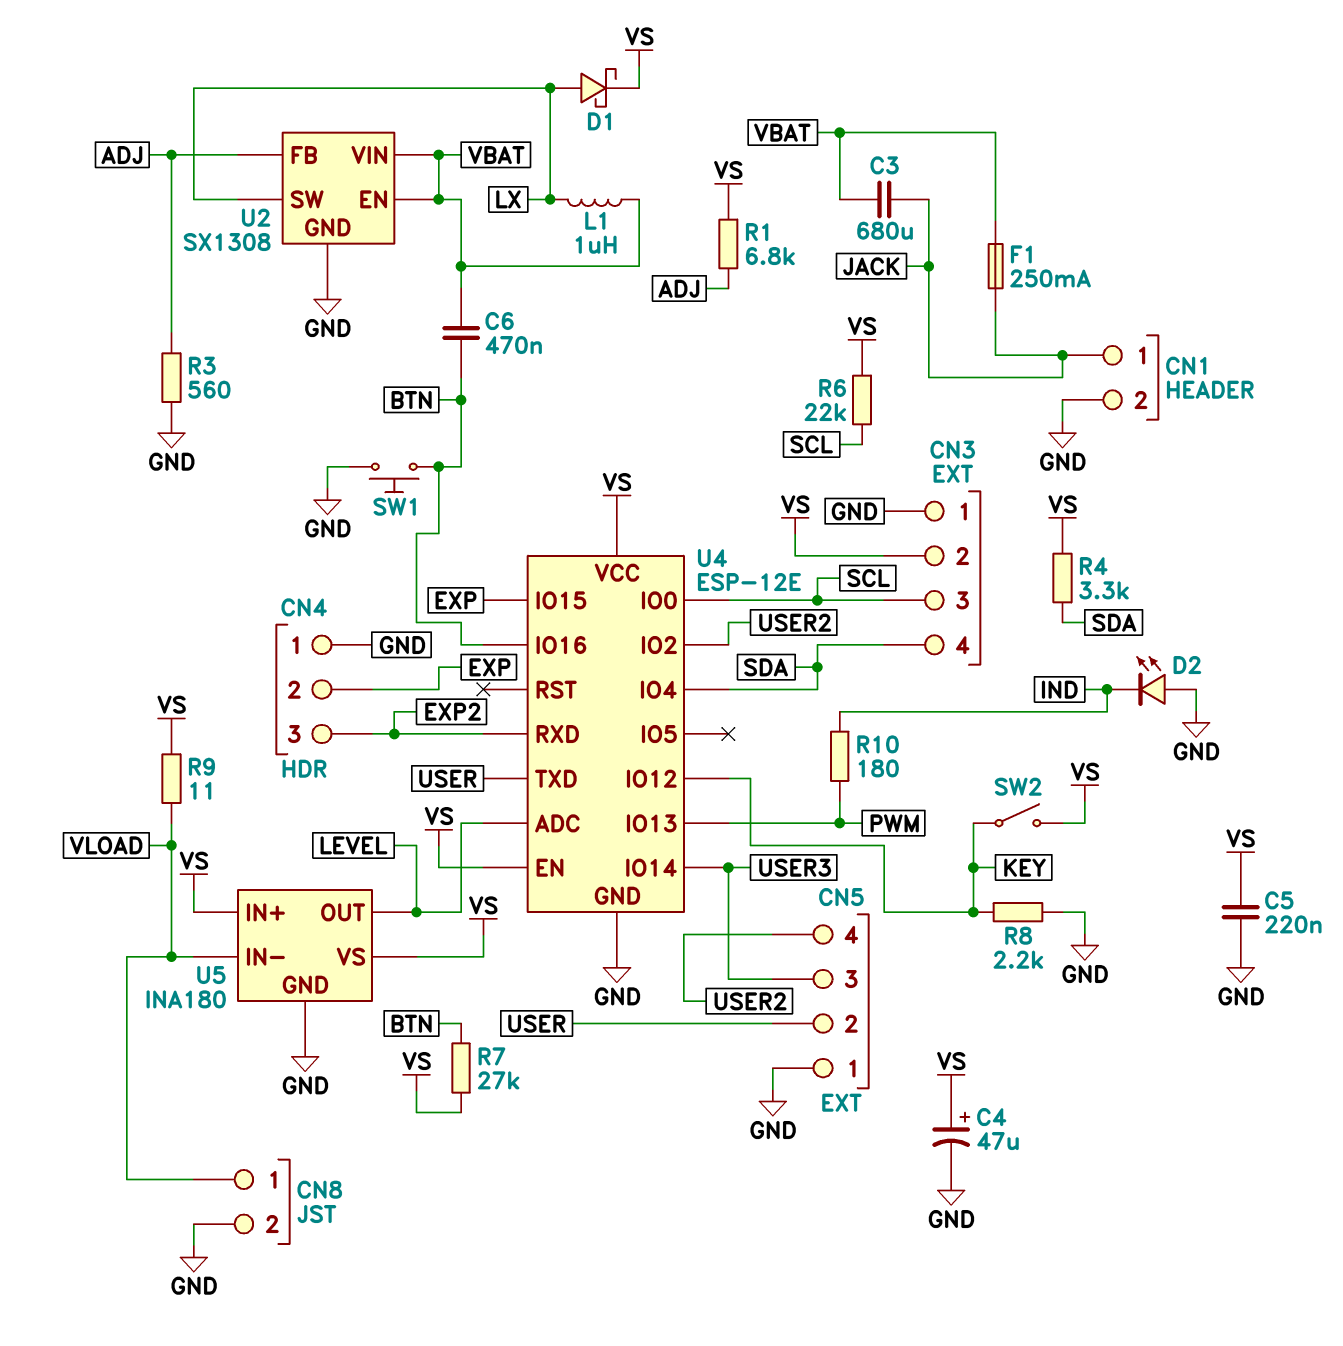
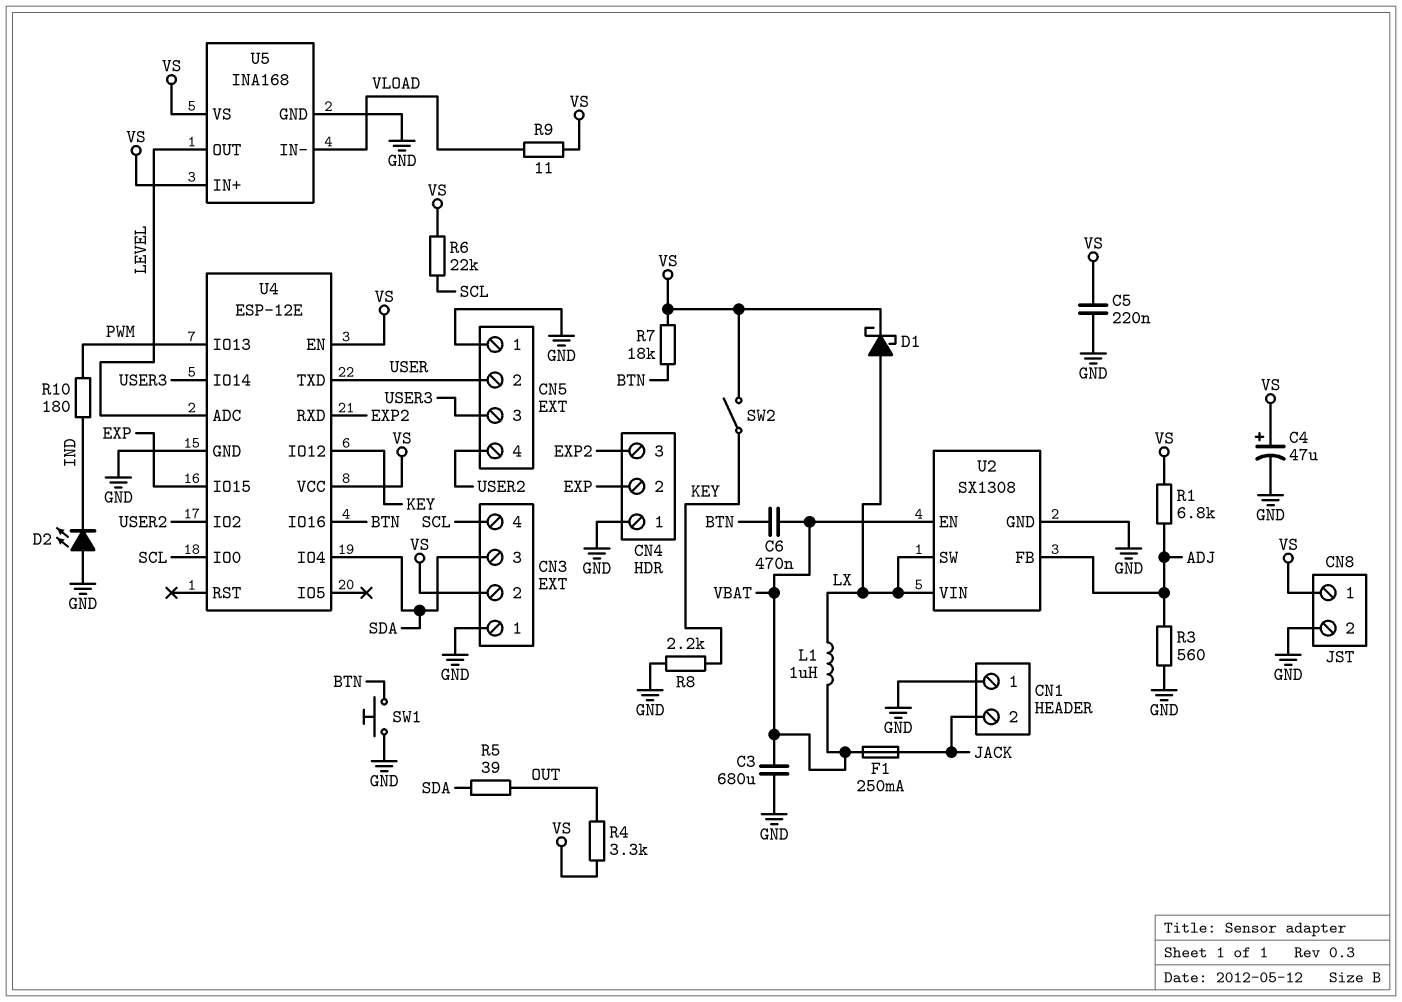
C3: 680uF (JACK, VBAT) -> 680uF (GND, VBAT)
CN1 pin 1: JACK -> GND
CN1 pin 2: GND -> JACK
CN3 pin 3: SCL -> SDA
CN3 pin 4: SDA -> SCL
CN8 pin 1: VLOAD -> VS
R4: 3.3k (SDA, VS) -> 3.3k (OUT, VS)
R5: none -> 39 (OUT, SDA)
R7: 27k (BTN, VS) -> 18k (BTN, VS)
U2 pin VIN: VBAT -> LX
U5: INA180 -> INA168

